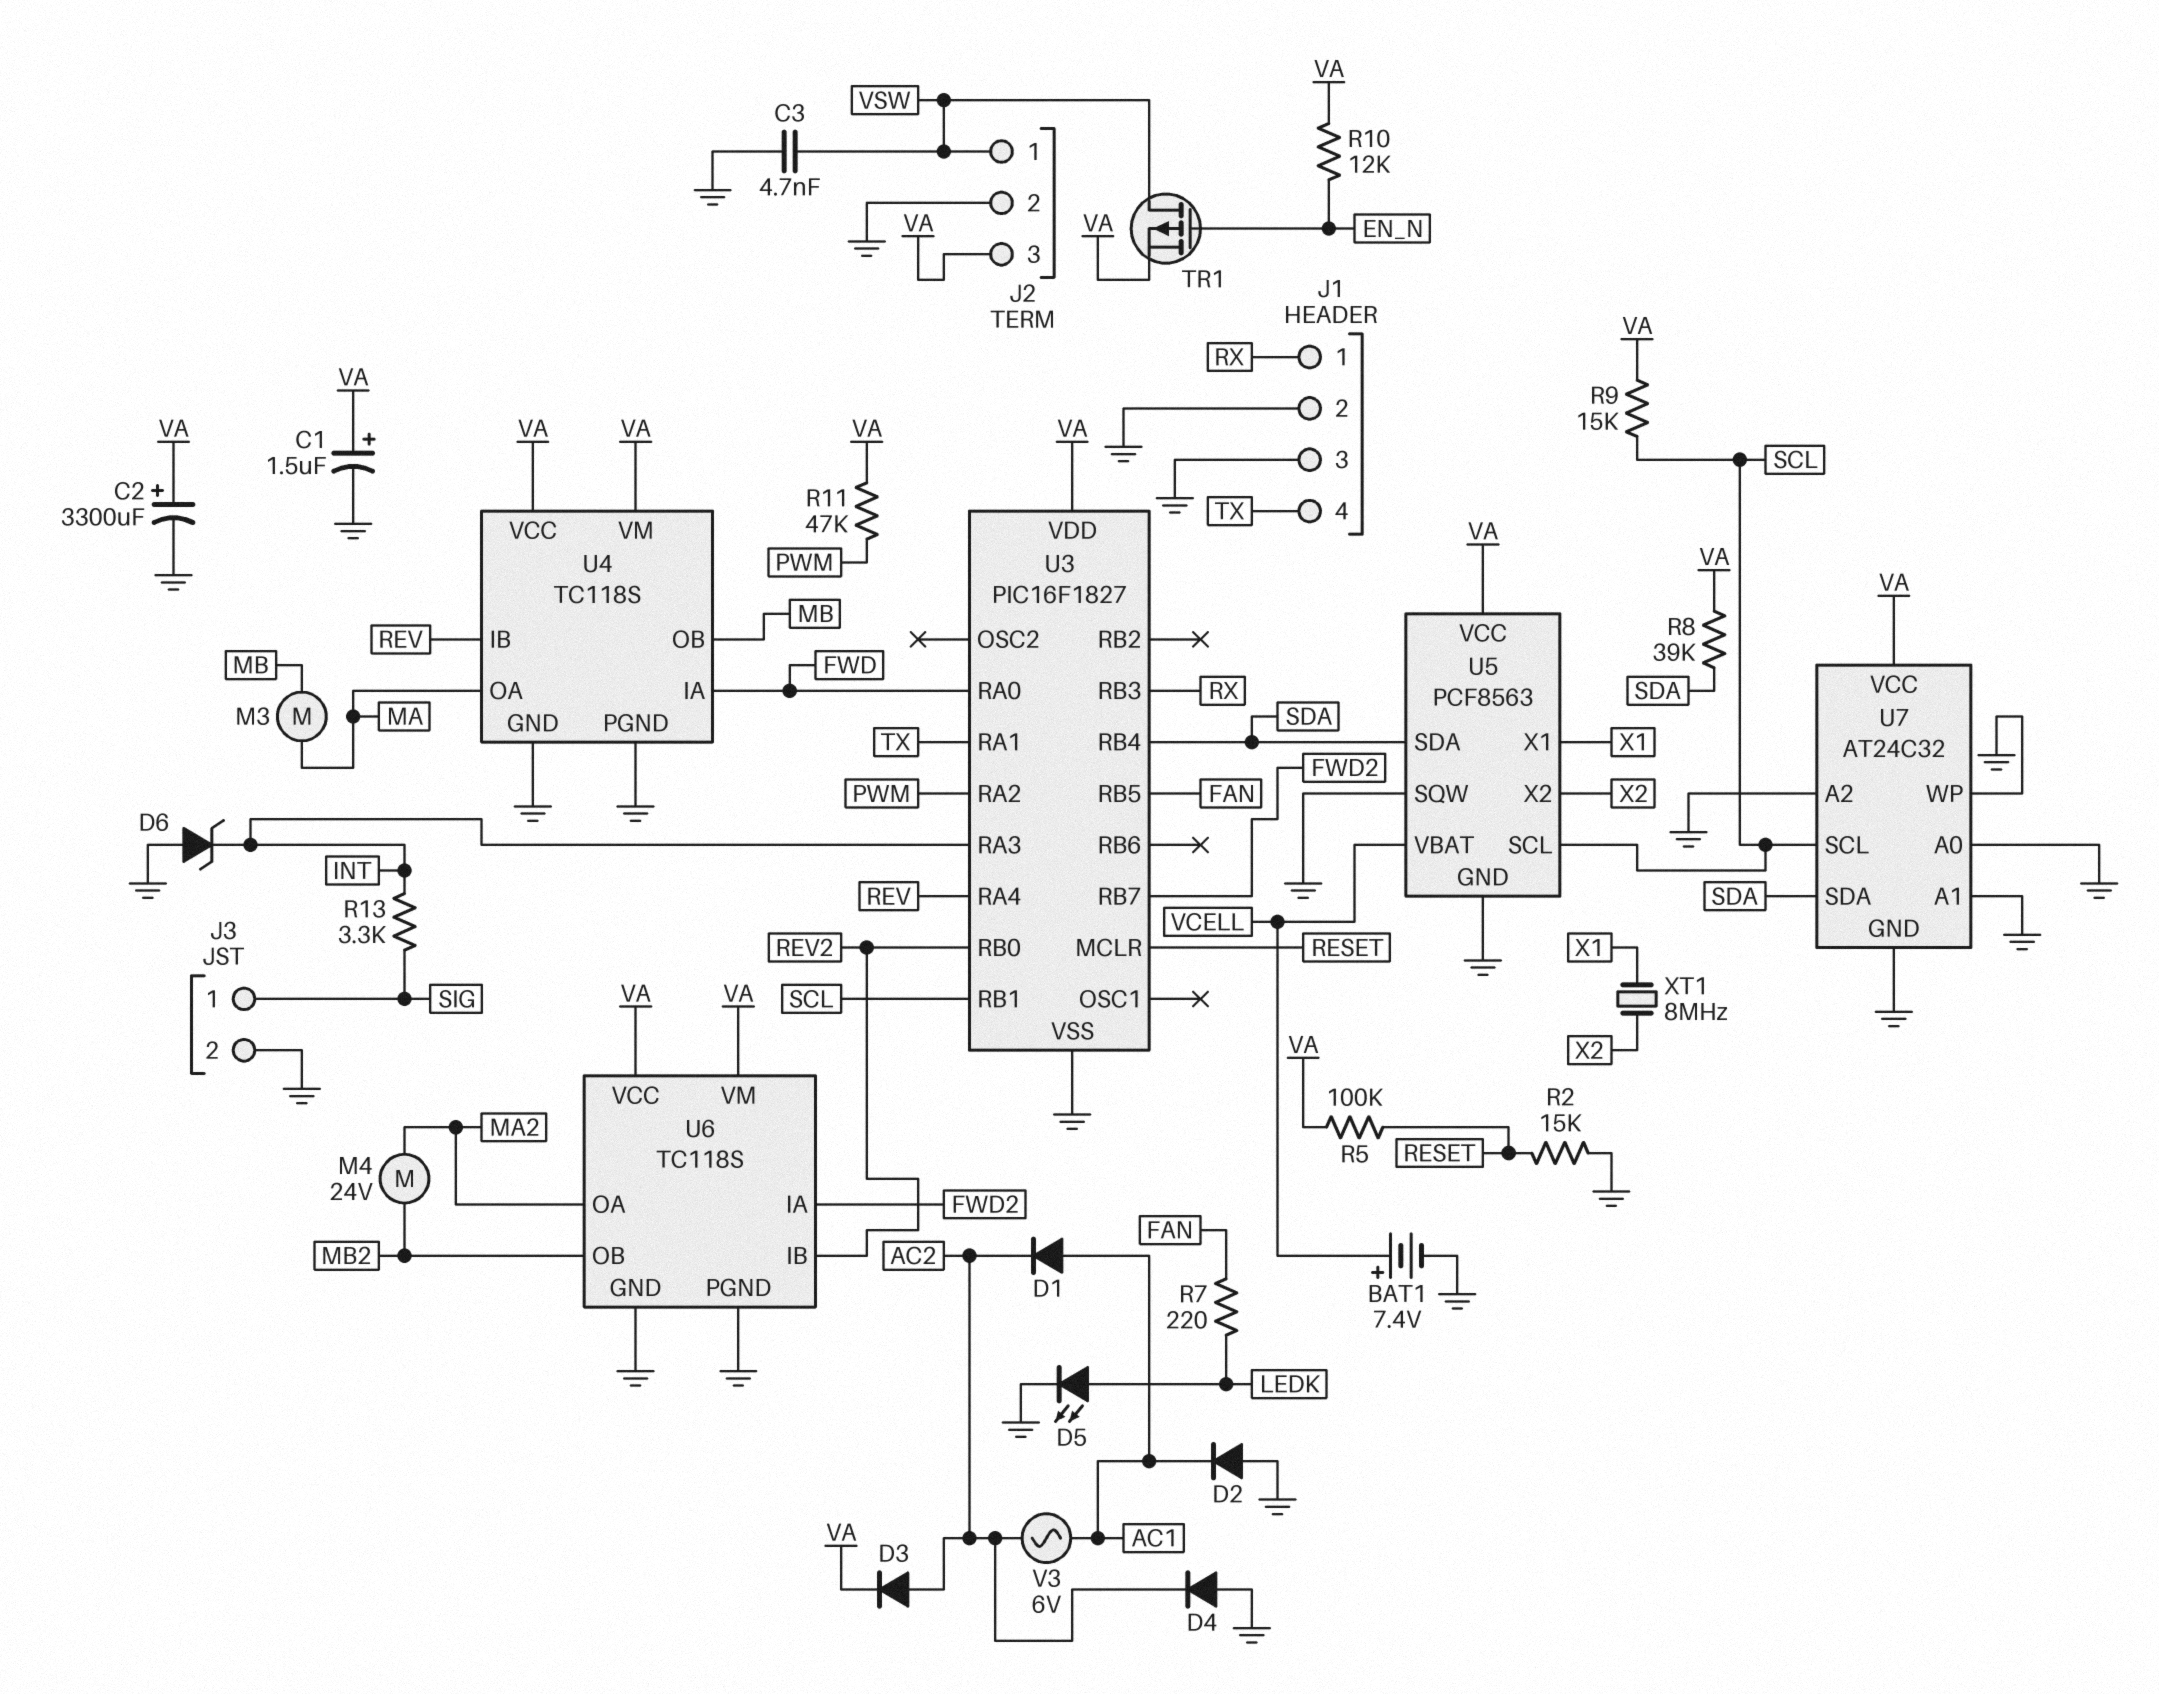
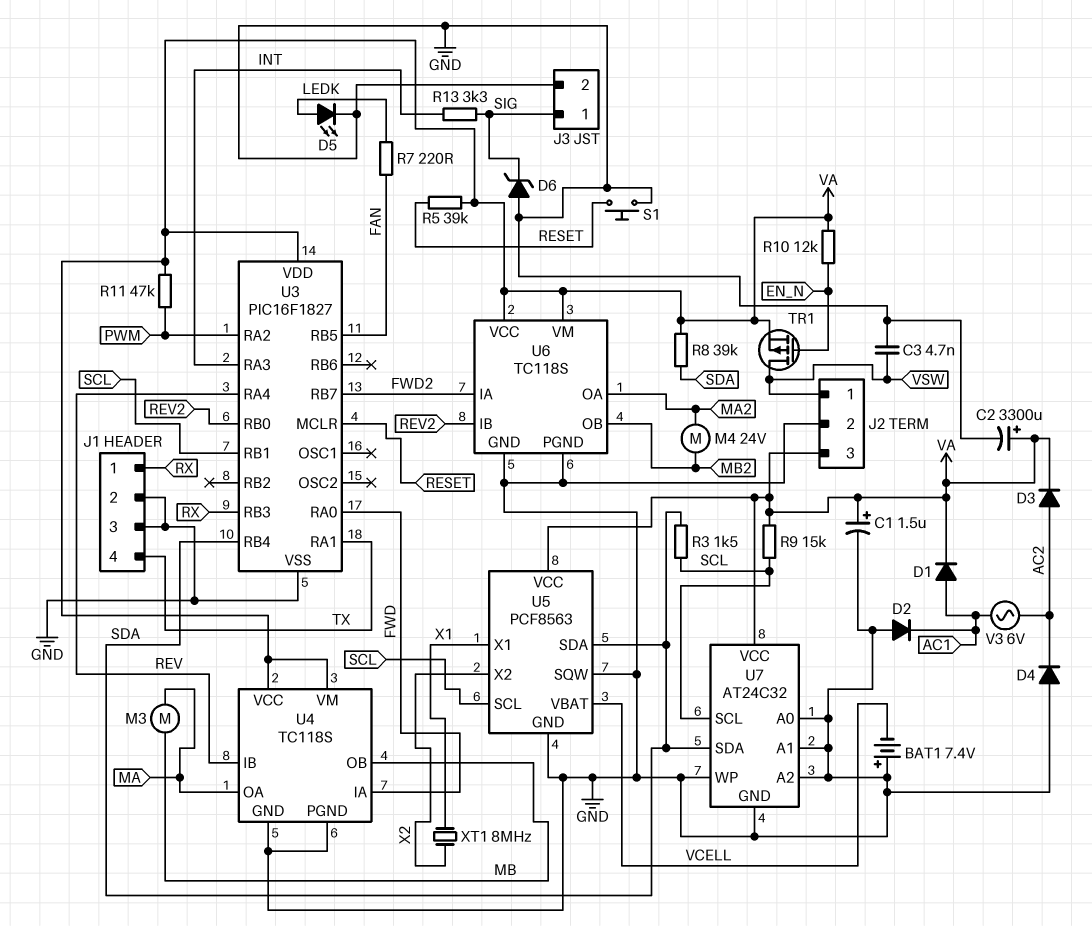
BAT1: 7.4V (plus VCELL, minus GND) -> 7.4V (plus GND, minus VCELL)
D1: diode (A AC1, K AC2) -> diode (A AC1, K VA)
D6: zener (A GND, K INT) -> zener (A GND, K SIG)
R2: 15k (GND, RESET) -> none
R3: none -> 1.5k (SCL, SDA)
R5: 100k (RESET, VA) -> 39k (RESET, VA)
S1: none -> button (GND, RESET)

